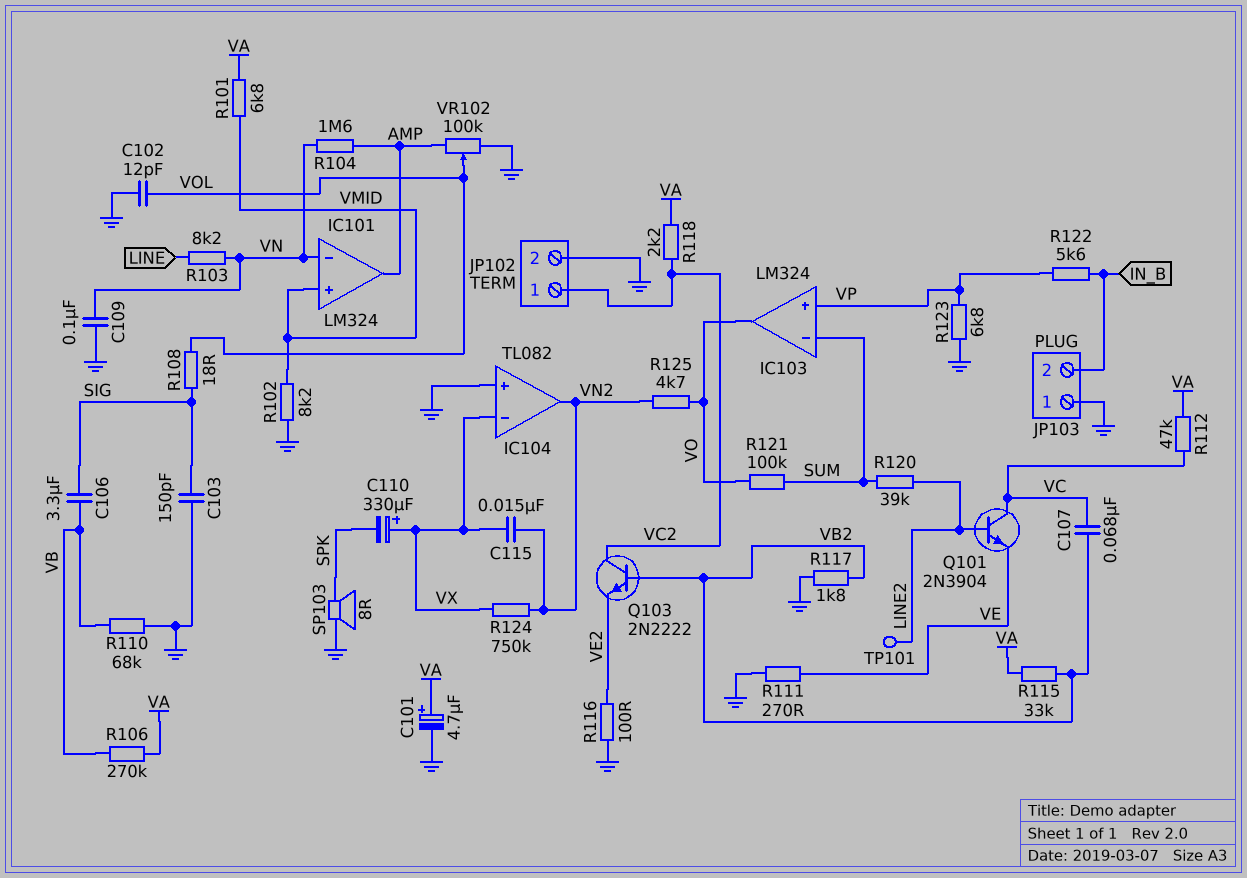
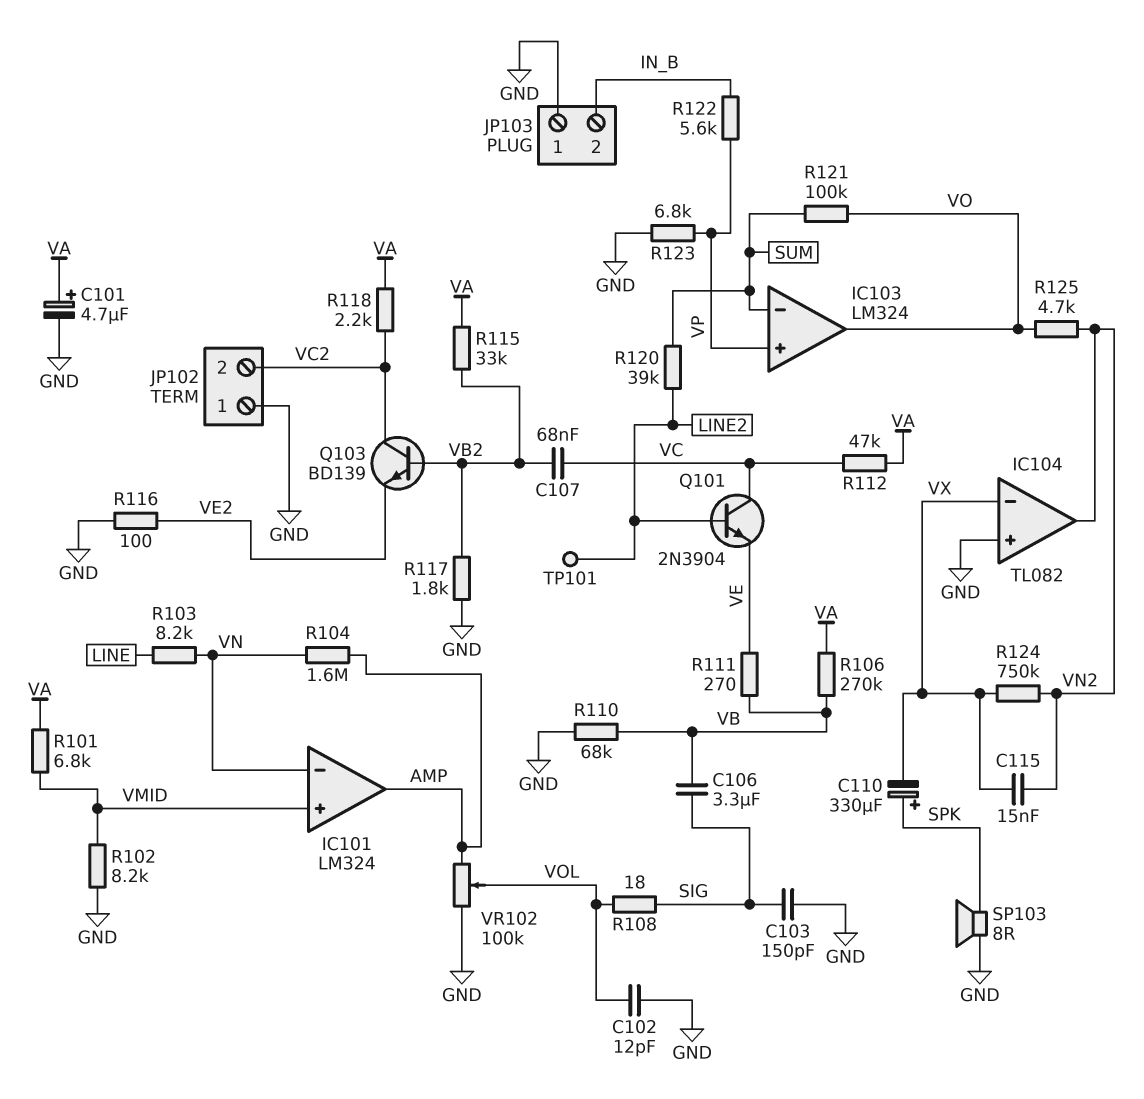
C109: 100nF (GND, VN) -> none
C110: 330uF (plus VX, minus SPK) -> 330uF (plus SPK, minus VX)
JP102 pin 1: VC2 -> GND
JP102 pin 2: GND -> VC2
Q103: NPN 2N2222 (B VB2, C VC2, E VE2) -> NPN BD139 (B VB2, C VC2, E VE2)
R111: 270 (GND, VE) -> 270 (VB, VE)

